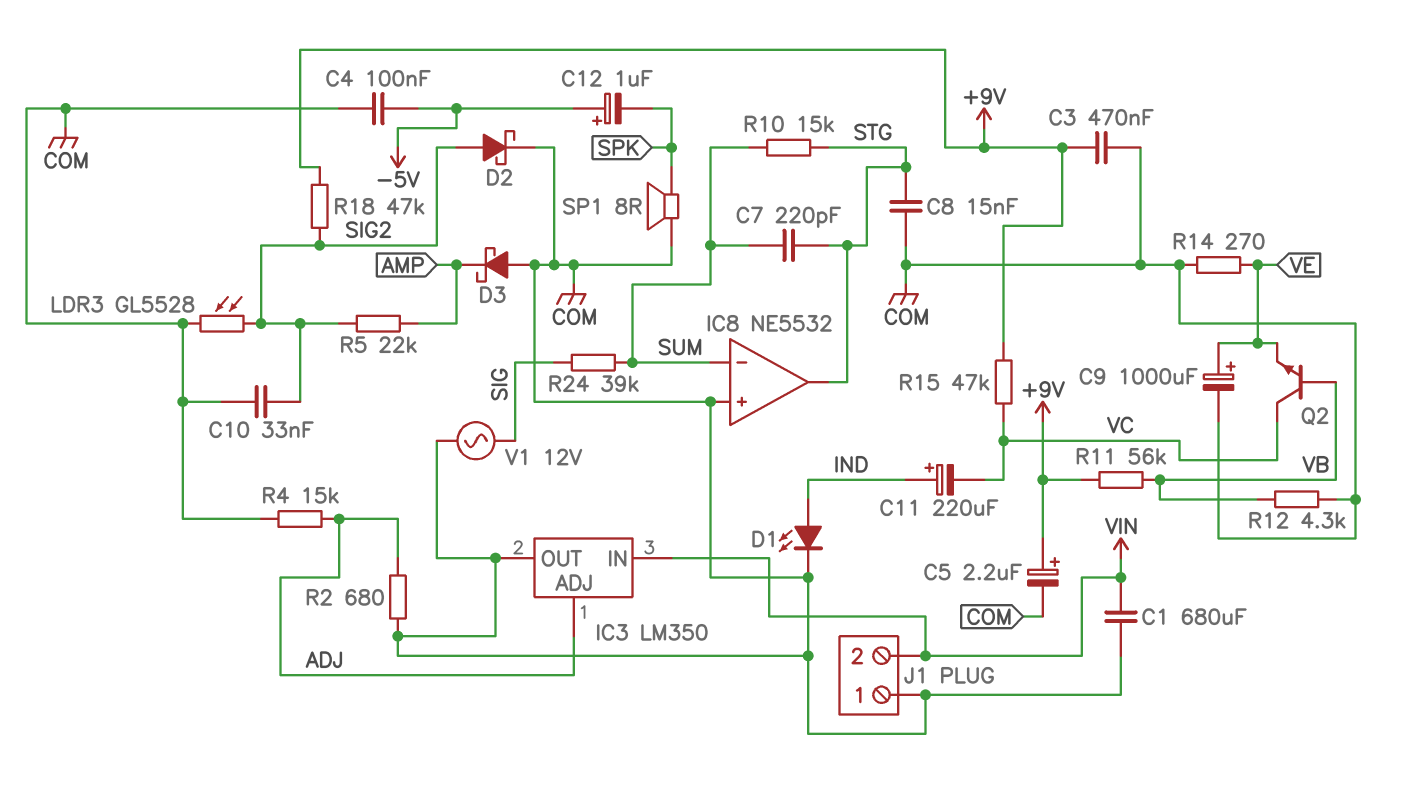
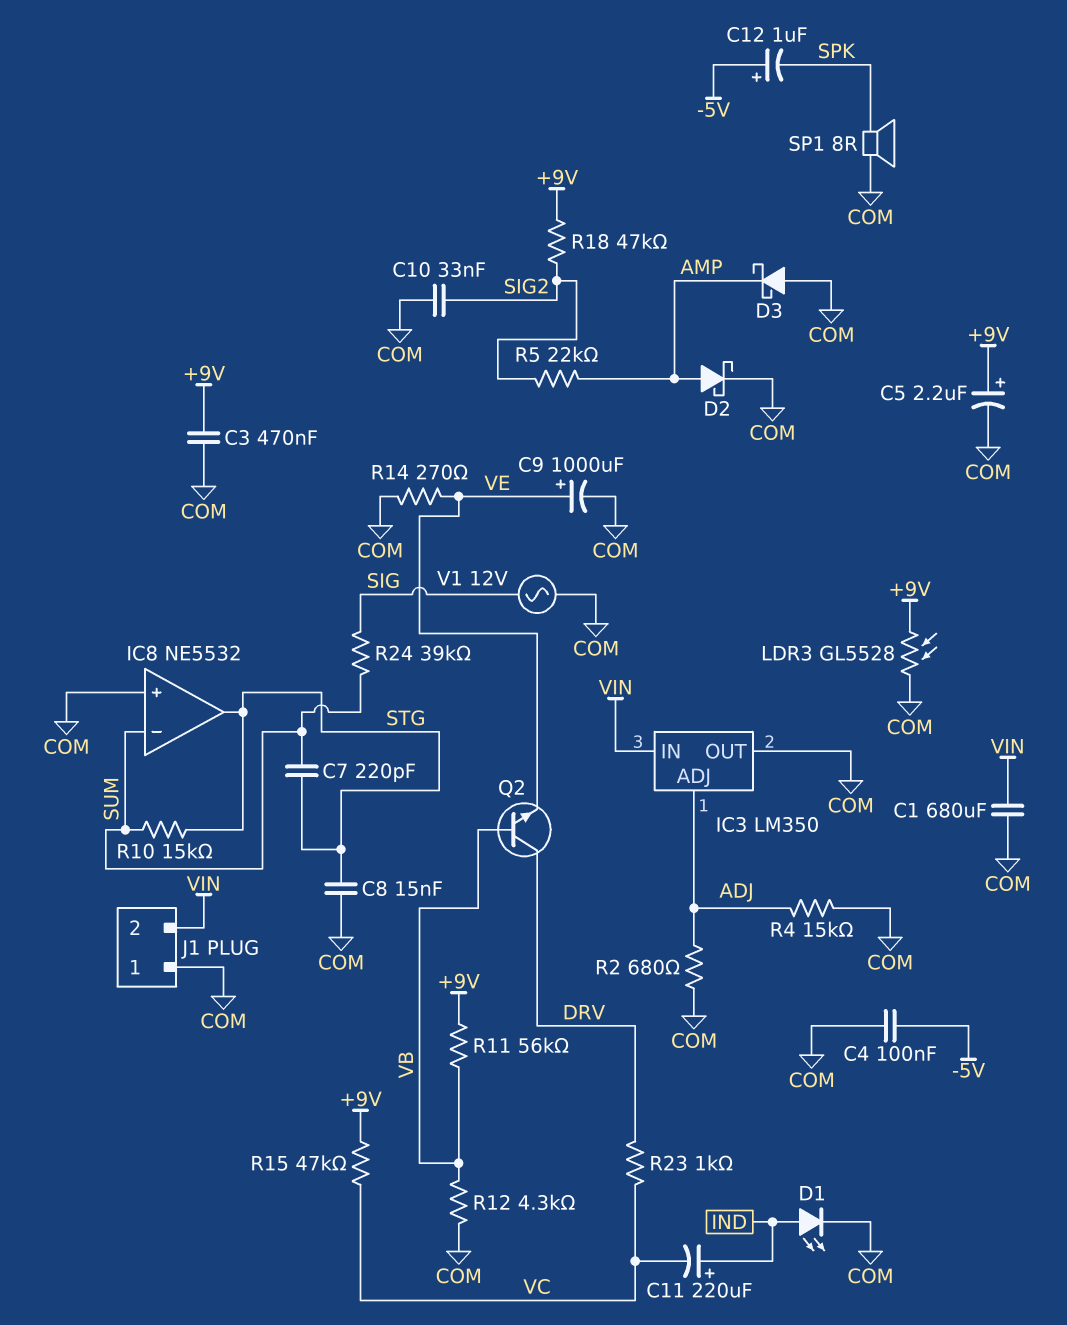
D2: schottky (A SIG2, K COM) -> schottky (A AMP, K COM)
LDR3: GL5528 (COM, SIG2) -> GL5528 (+9V, COM)
Q2: NPN (B VB, C VC, E VE) -> NPN (B VB, C DRV, E VE)
R23: none -> 1k (DRV, VC)

